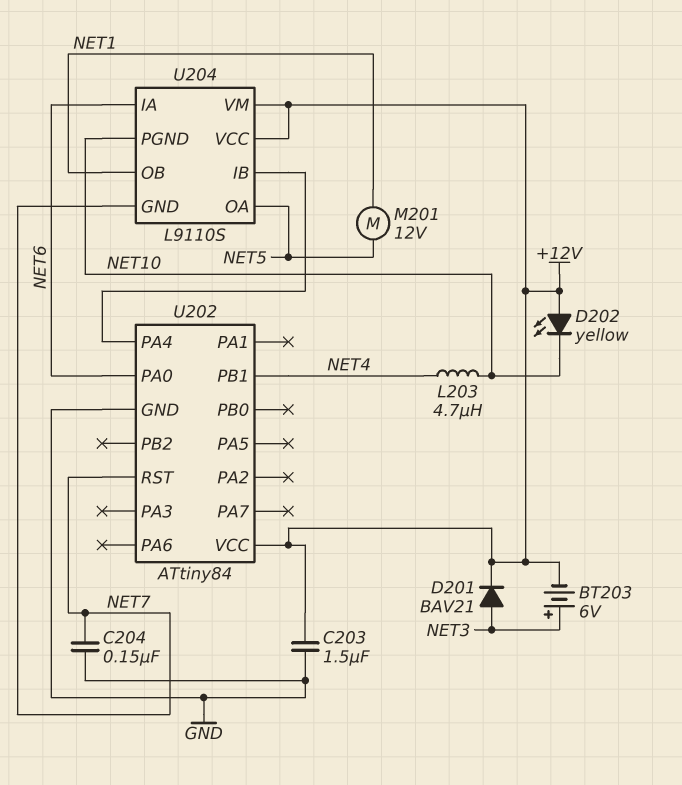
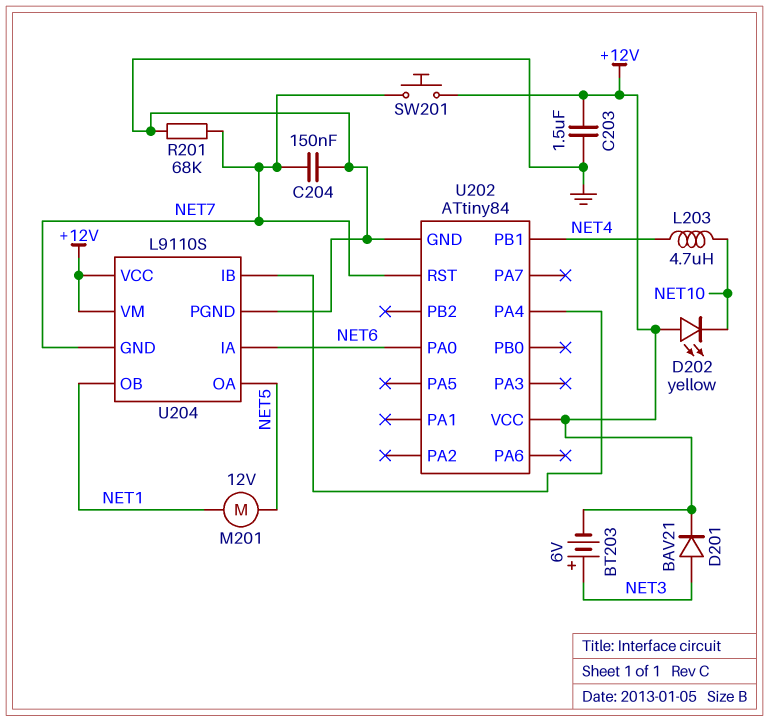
R201: none -> 68k (GND, NET7)
SW201: none -> button (+12V, NET7)
U204 pin PGND: NET10 -> GND

